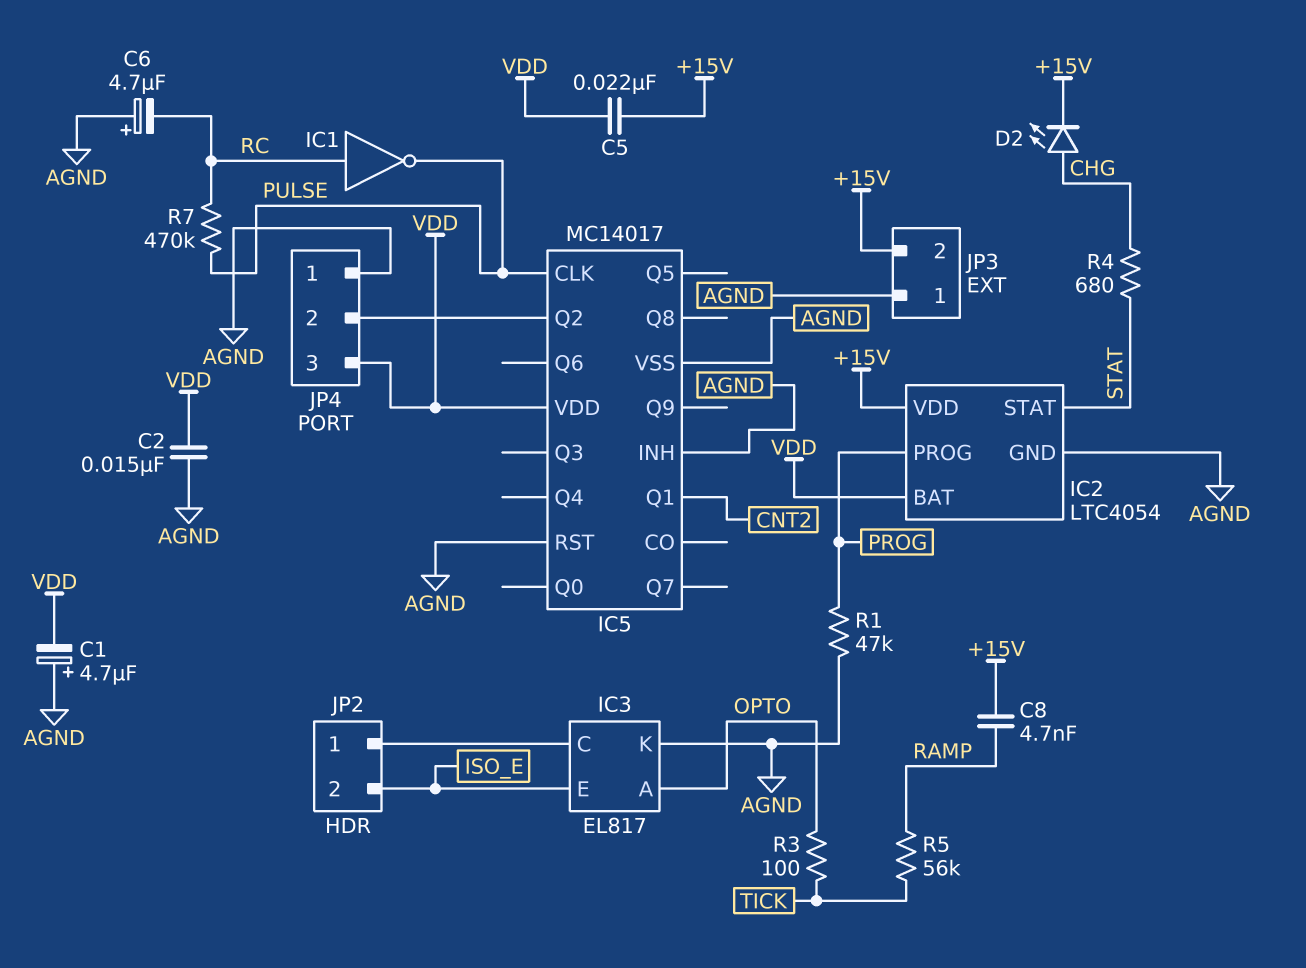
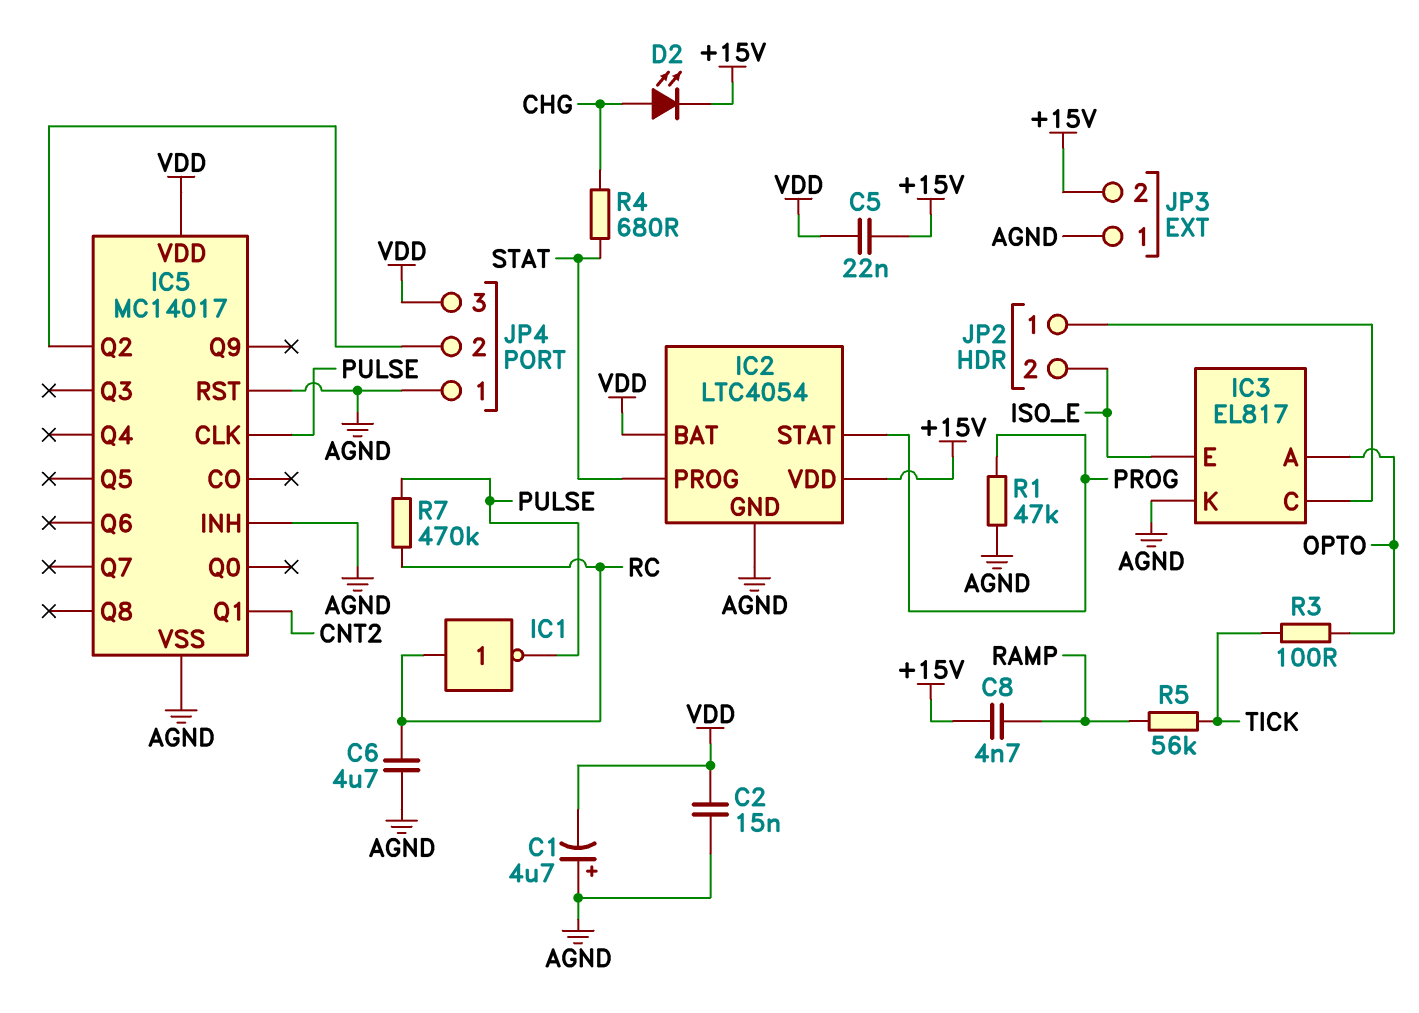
C6: 4.7uF (plus AGND, minus RC) -> 4.7uF (AGND, RC)
IC2 pin PROG: PROG -> STAT
IC2 pin STAT: STAT -> PROG

